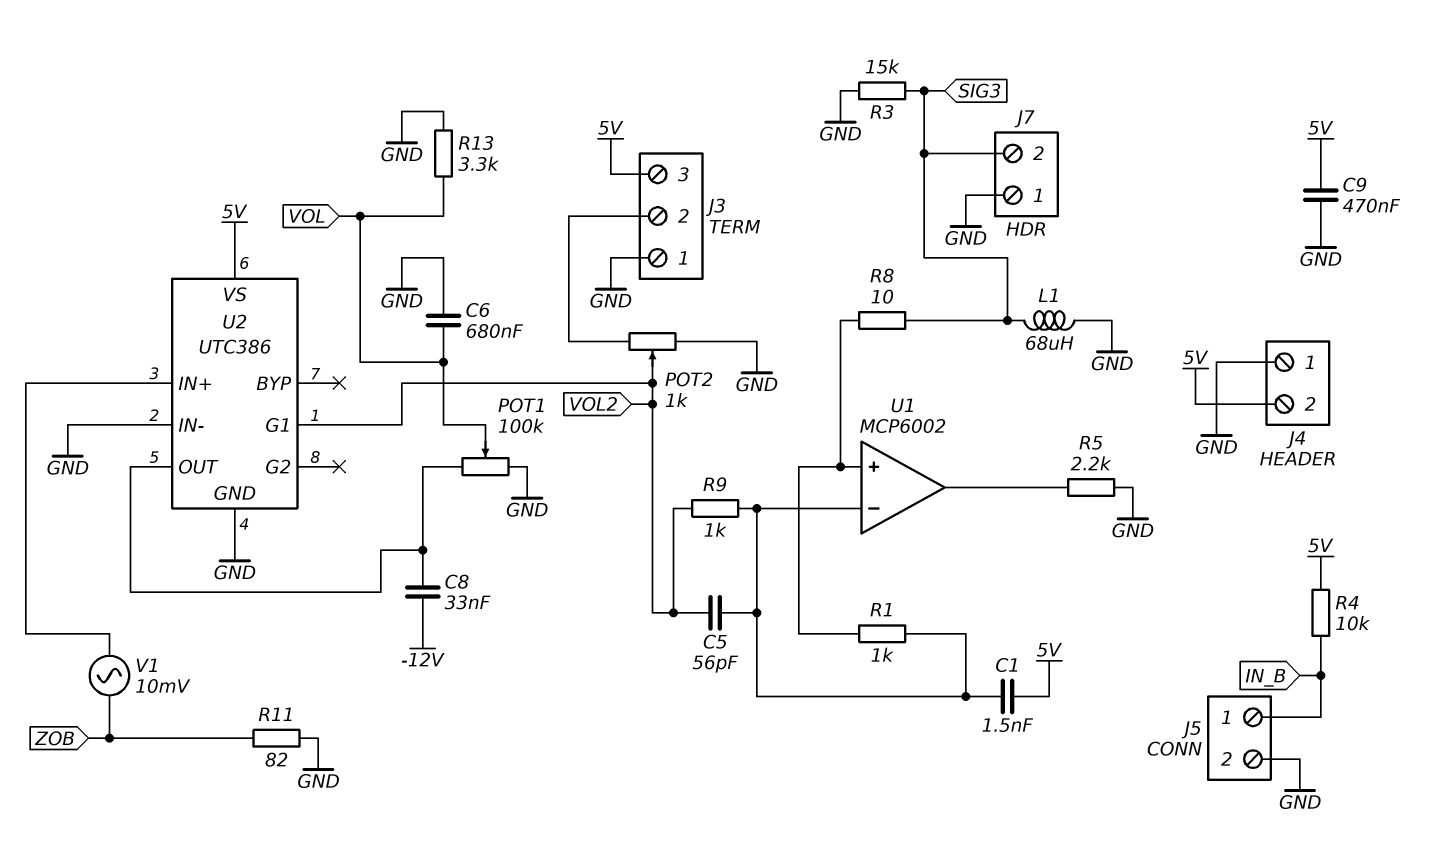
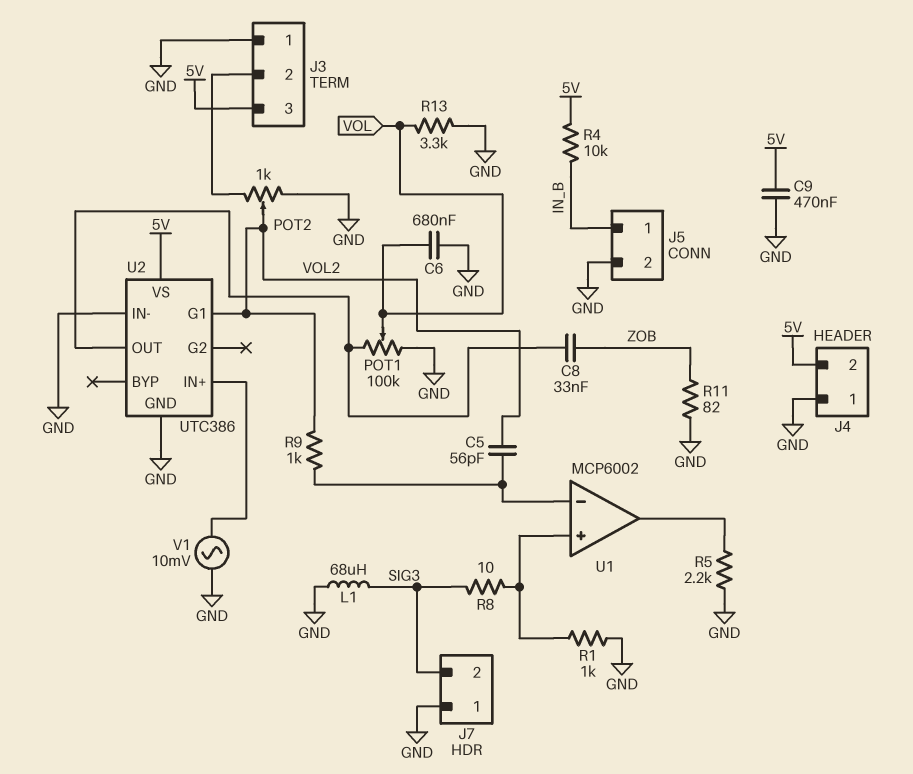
C1: 1.5nF (5V, U1/in-) -> none
C8: 33nF (-12V, U2/OUT) -> 33nF (U2/OUT, ZOB)
R1: 1k (U1/in+, U1/in-) -> 1k (GND, U1/in+)
R3: 15k (GND, SIG3) -> none
V1: AC 10mV (U2/IN+, ZOB) -> AC 10mV (GND, U2/IN+)

